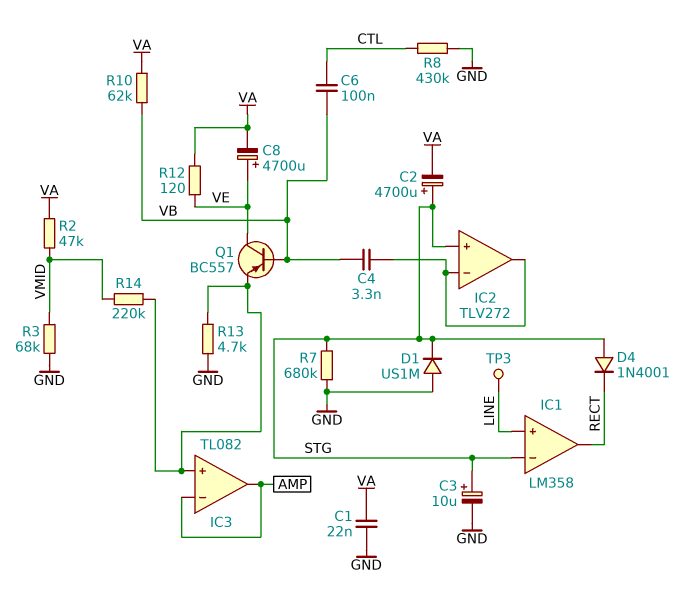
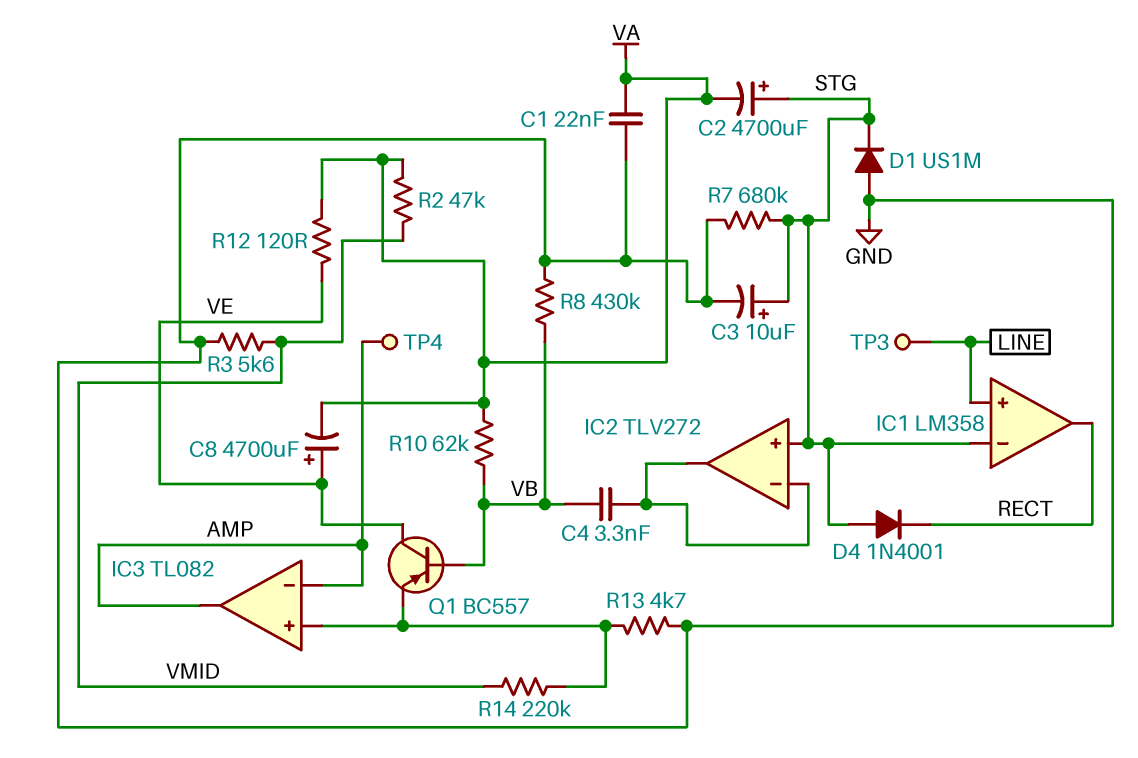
C6: 100nF (CTL, VB) -> none
R3: 68k (GND, VMID) -> 5.6k (GND, VMID)
R8: 430k (CTL, GND) -> 430k (GND, VB)
TP4: none -> test point (AMP)

